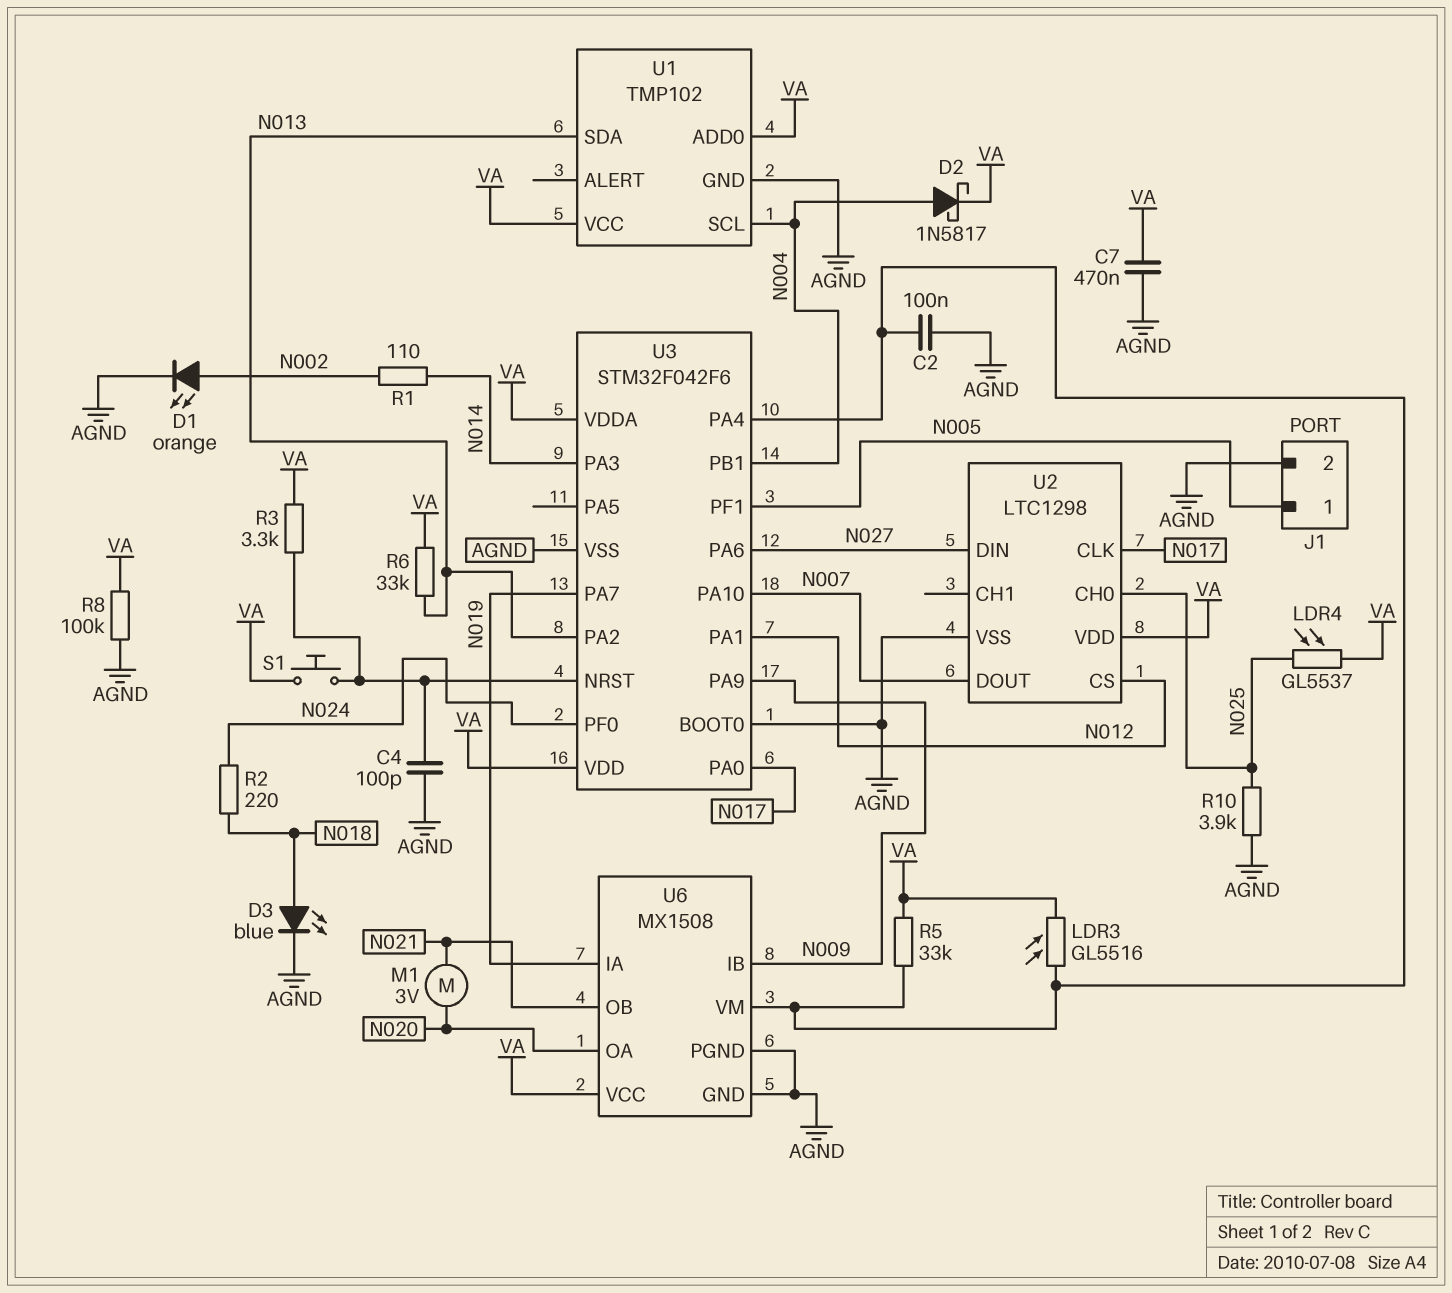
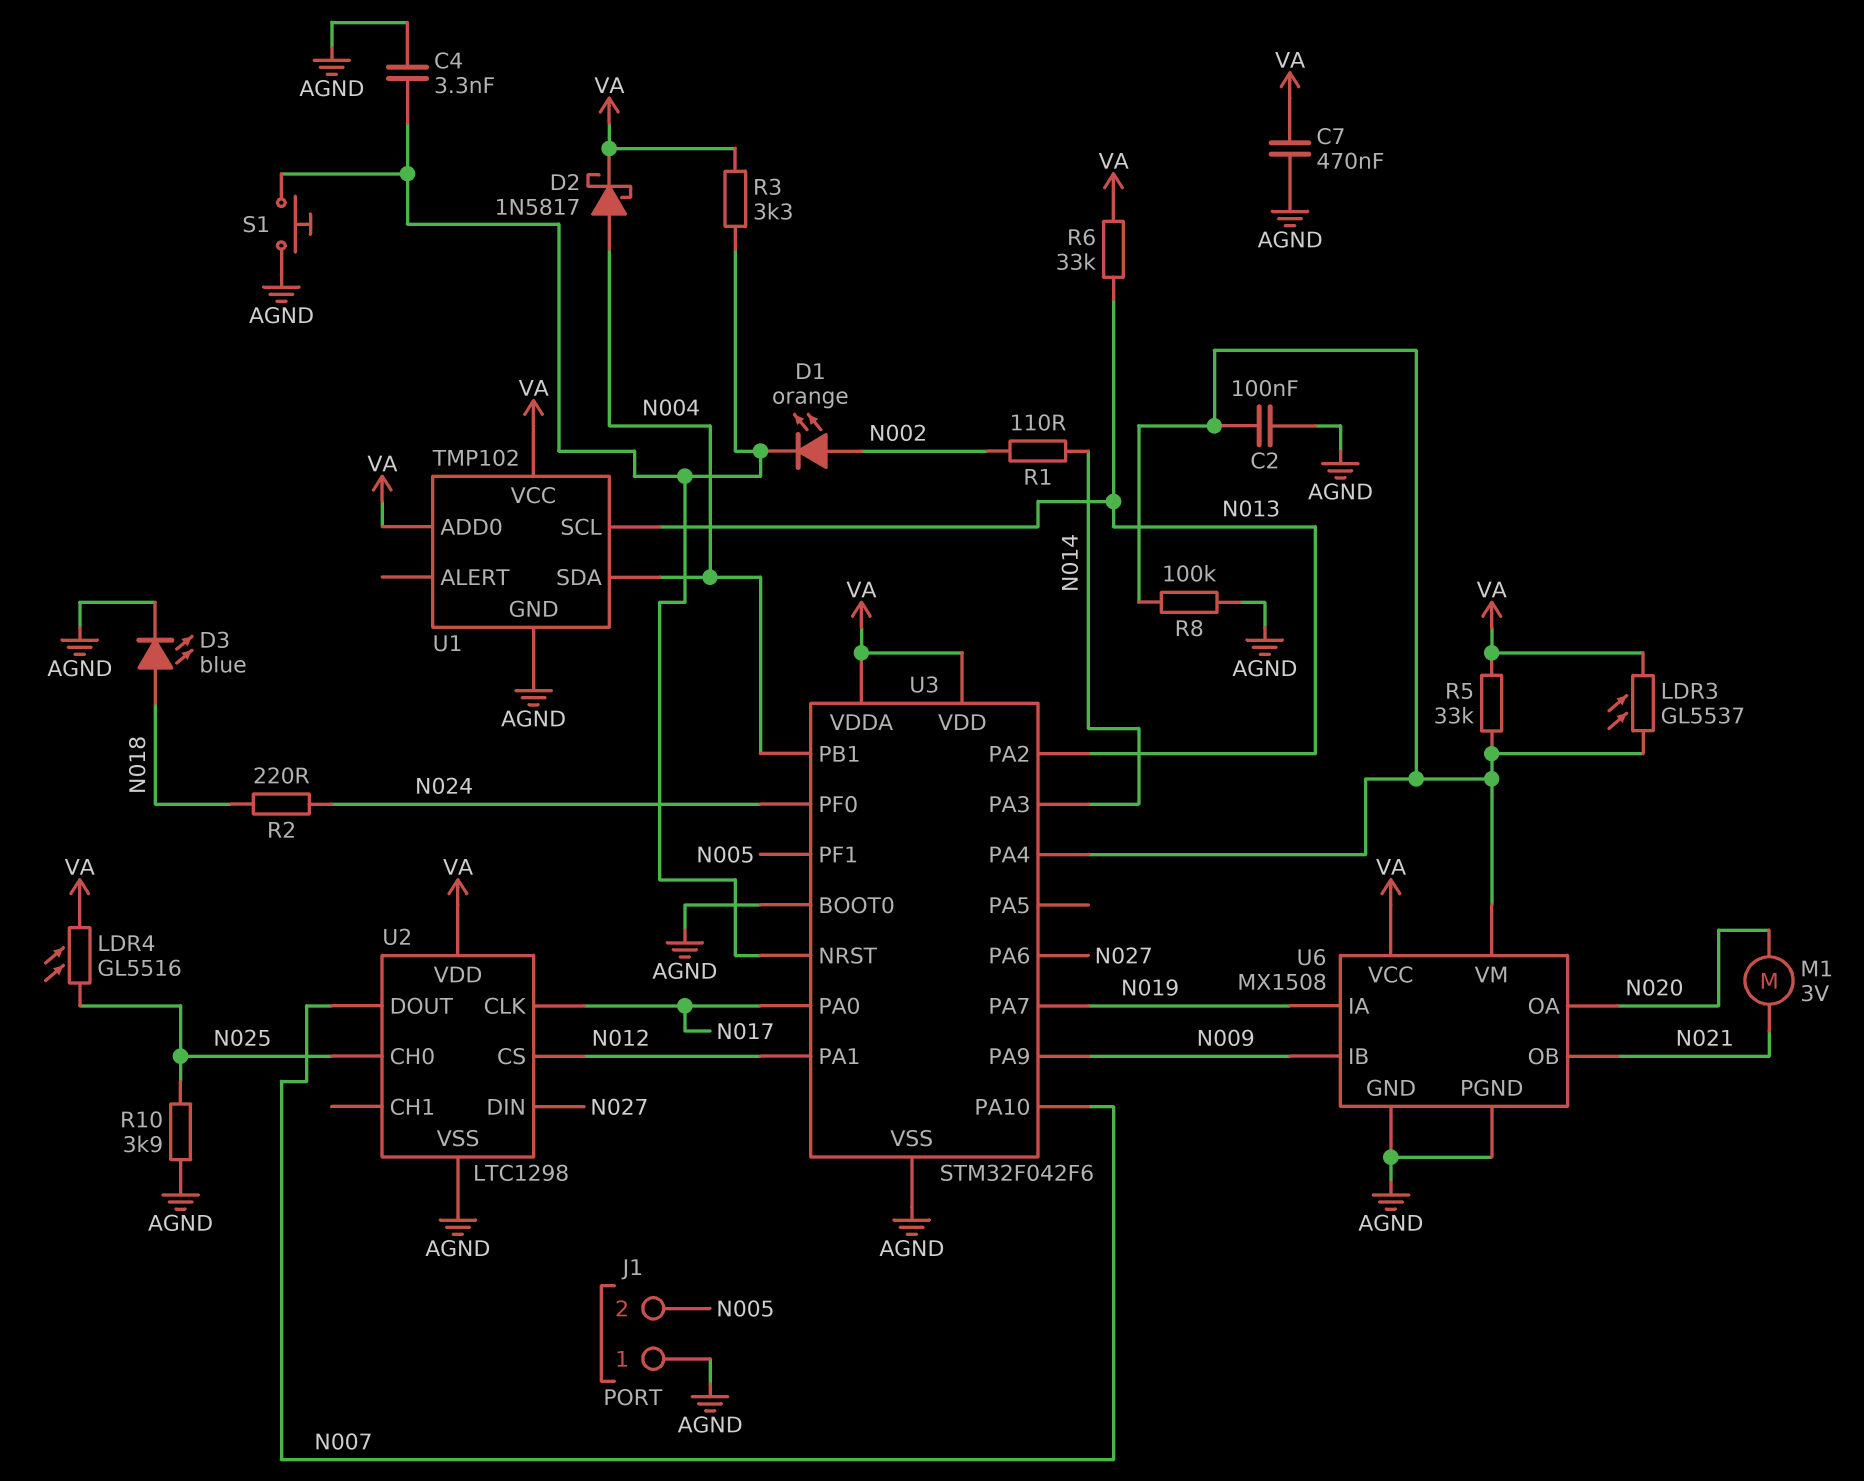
C4: 100pF (AGND, U3/NRST) -> 3.3nF (AGND, U3/NRST)
D1: LED orange (A N002, K AGND) -> LED orange (A N002, K U3/NRST)
J1 pin 1: N005 -> AGND
J1 pin 2: AGND -> N005
LDR3: GL5516 (U3/PA4, VA) -> GL5537 (U3/PA4, VA)
LDR4: GL5537 (N025, VA) -> GL5516 (N025, VA)
R8: 100k (AGND, VA) -> 100k (AGND, U3/PA4)
S1: button (U3/NRST, VA) -> button (AGND, U3/NRST)
U1 pin SCL: N004 -> N013
U1 pin SDA: N013 -> N004

